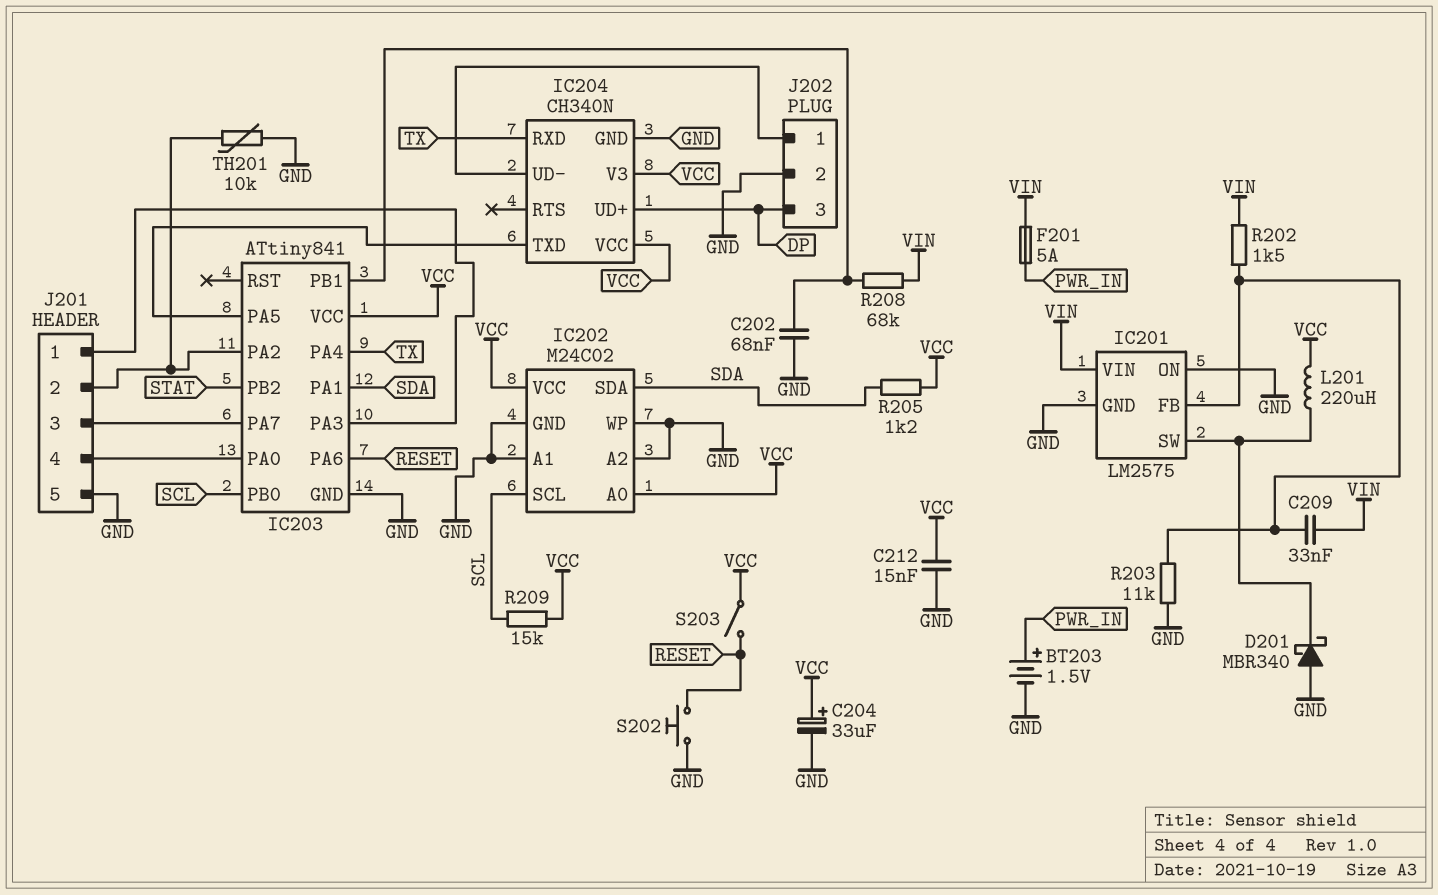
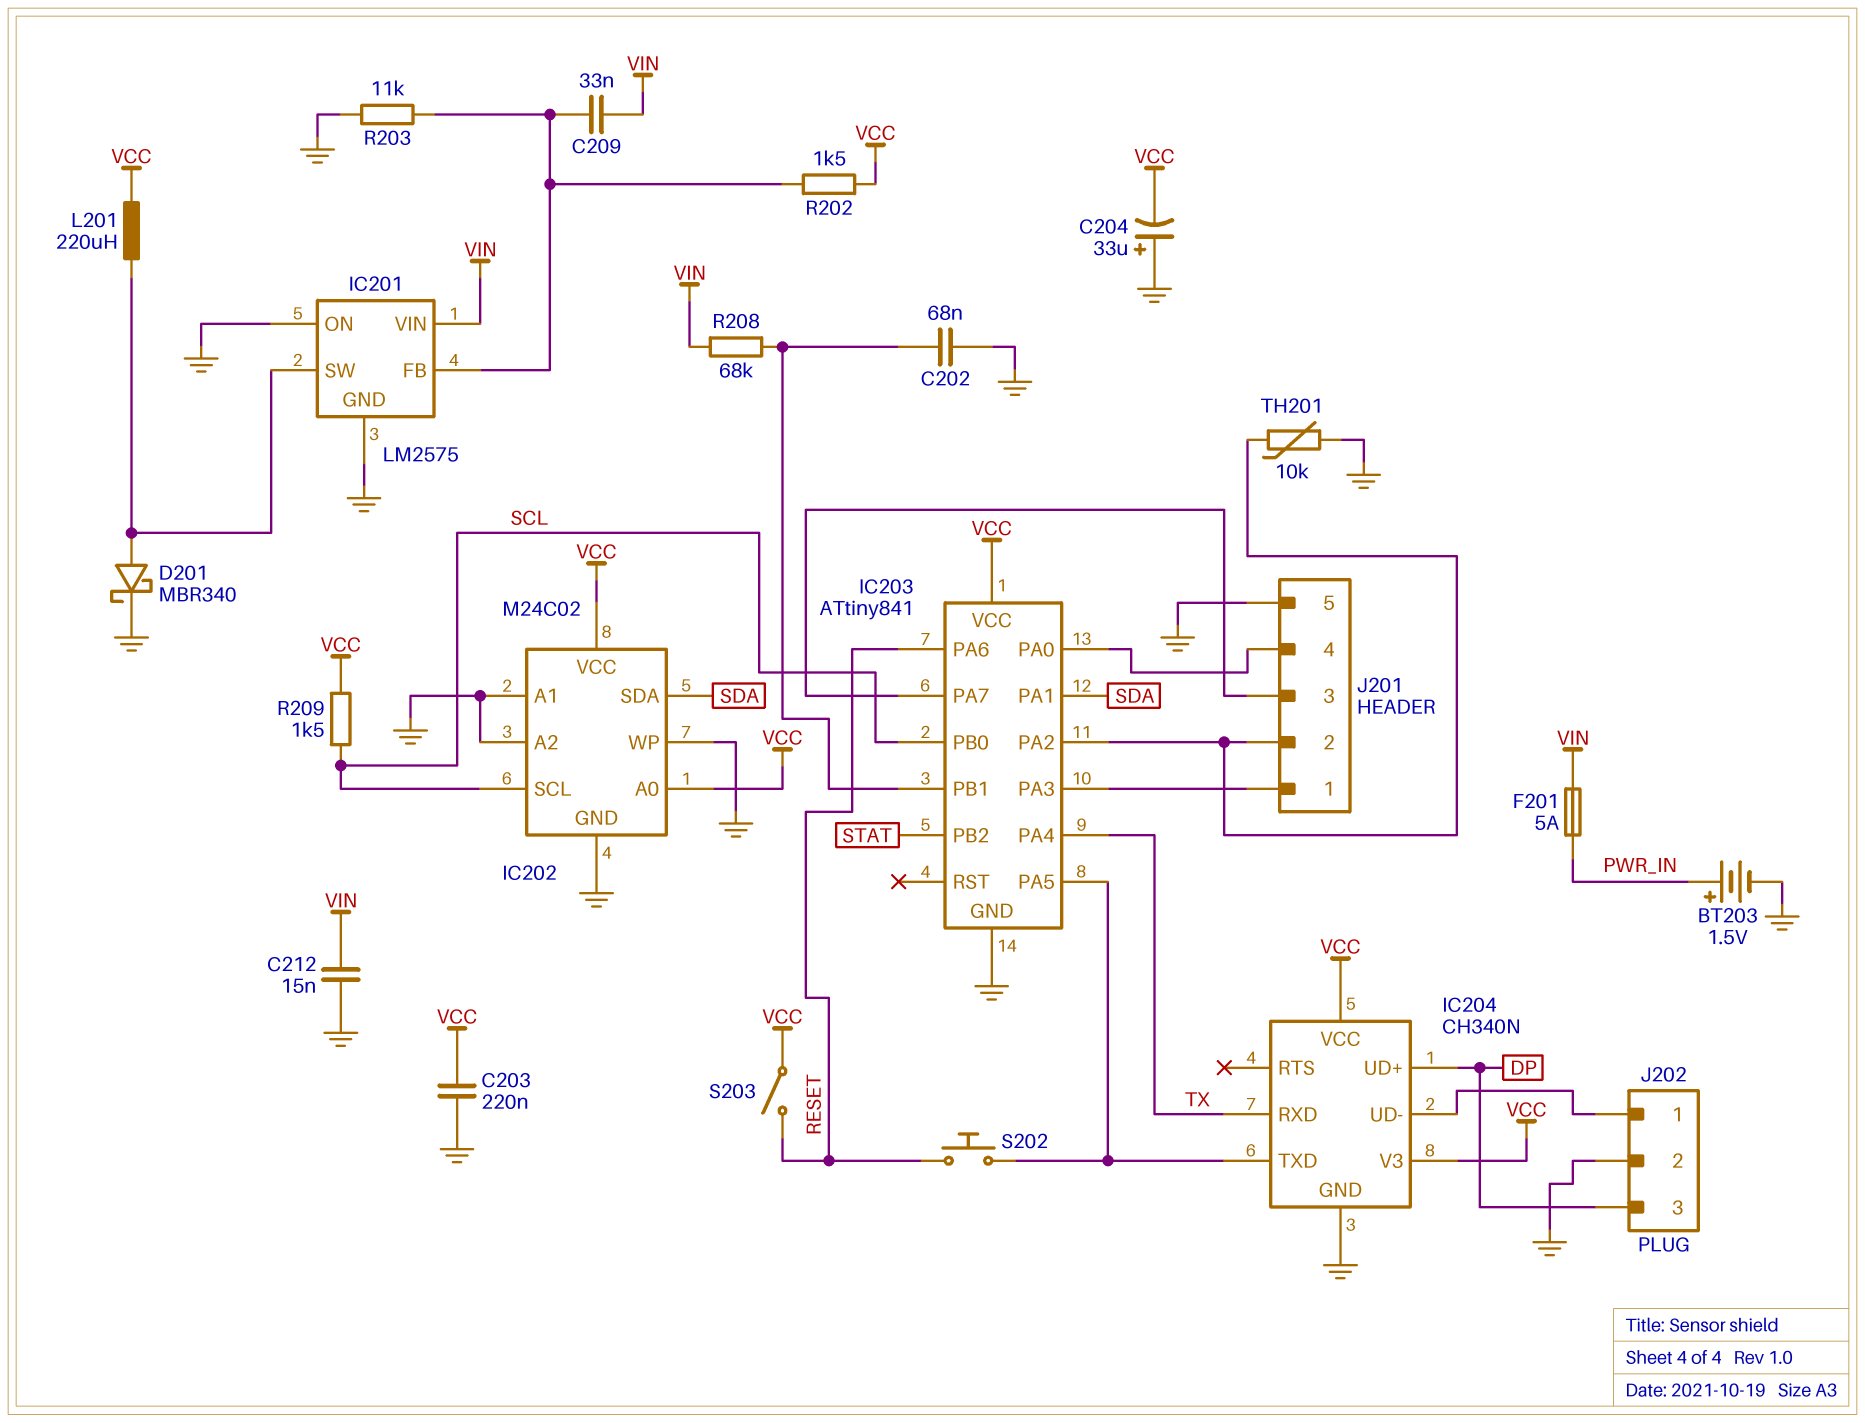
C203: none -> 220nF (GND, VCC)
C204: 33uF (plus VCC, minus GND) -> 33uF (plus GND, minus VCC)
C212: 15nF (GND, VCC) -> 15nF (GND, VIN)
D201: schottky MBR340 (A GND, K IC201/SW) -> schottky MBR340 (A IC201/SW, K GND)
R202: 1.5k (IC201/FB, VIN) -> 1.5k (IC201/FB, VCC)
R205: 1.2k (SDA, VCC) -> none
R209: 15k (SCL, VCC) -> 1.5k (SCL, VCC)
S202: button (GND, RESET) -> button (IC203/PA5, RESET)

